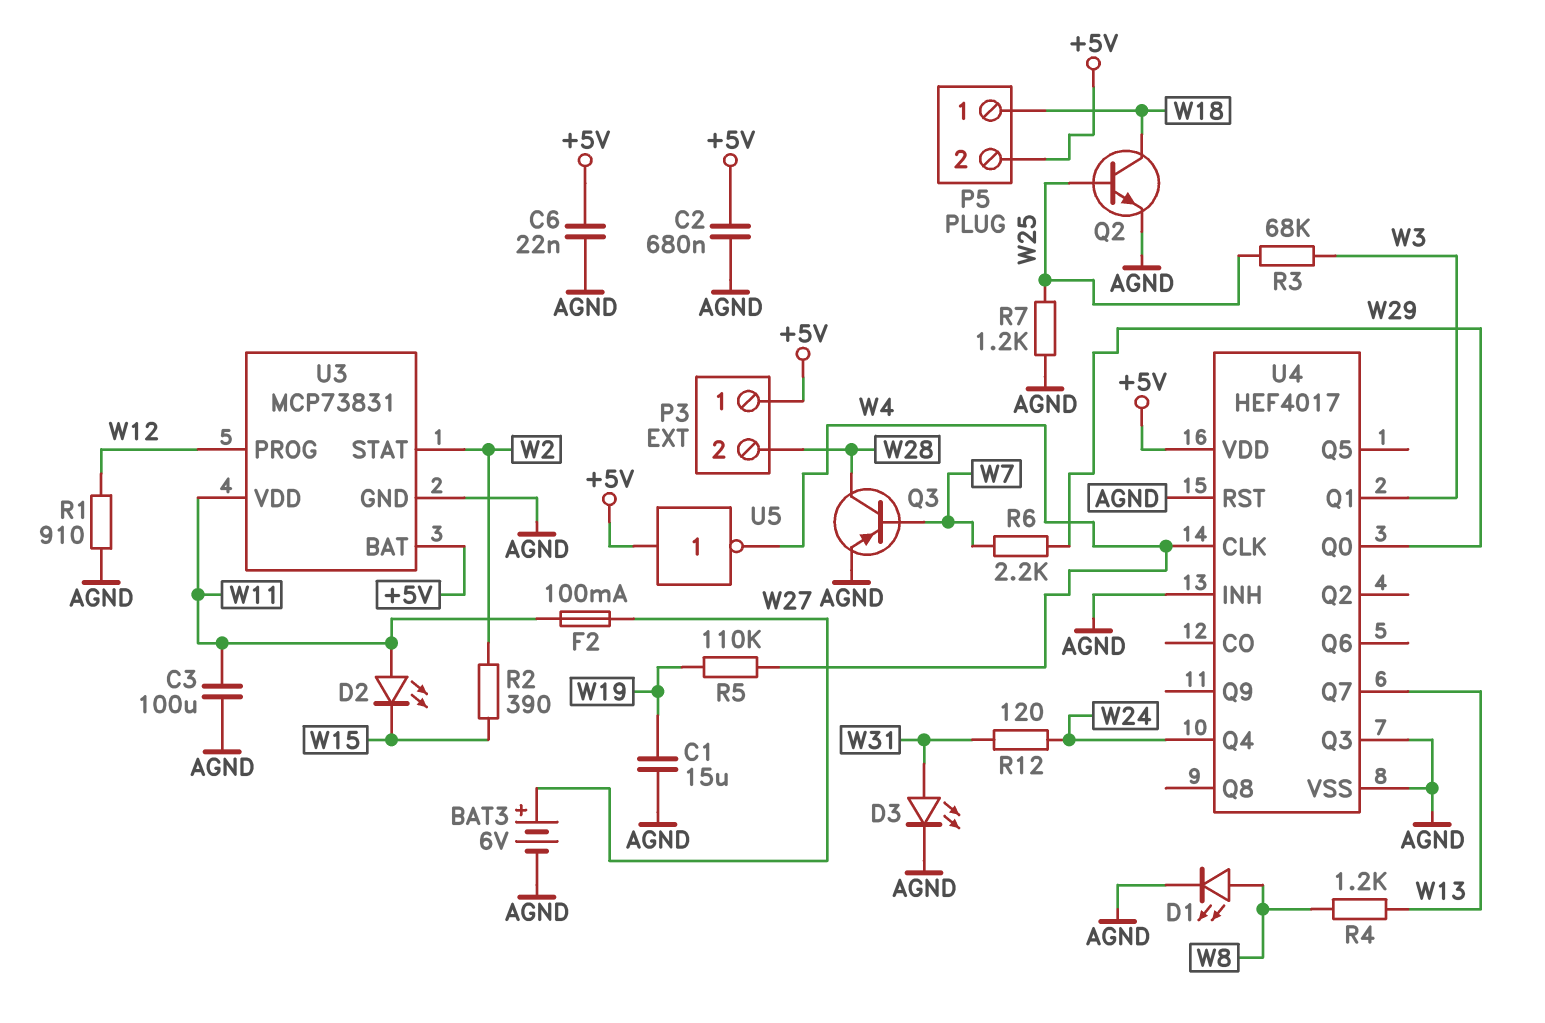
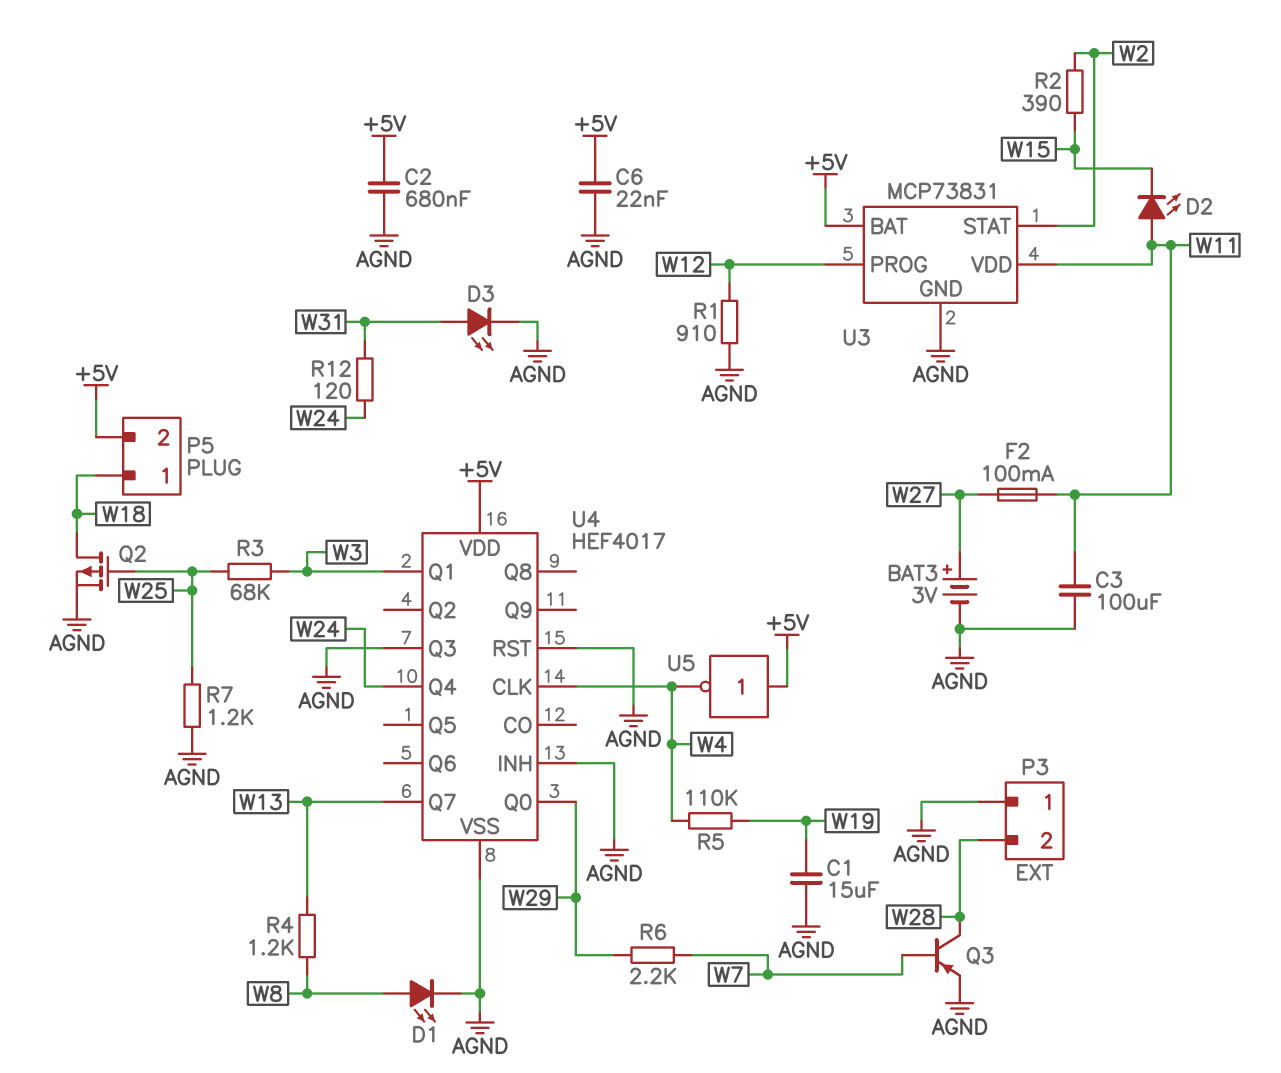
BAT3: 6V (plus W27, minus AGND) -> 3V (plus W27, minus AGND)
P3 pin 1: +5V -> AGND
Q2: NPN (B W25, C W18, E AGND) -> PMOS (G W25, D W18, S AGND)

